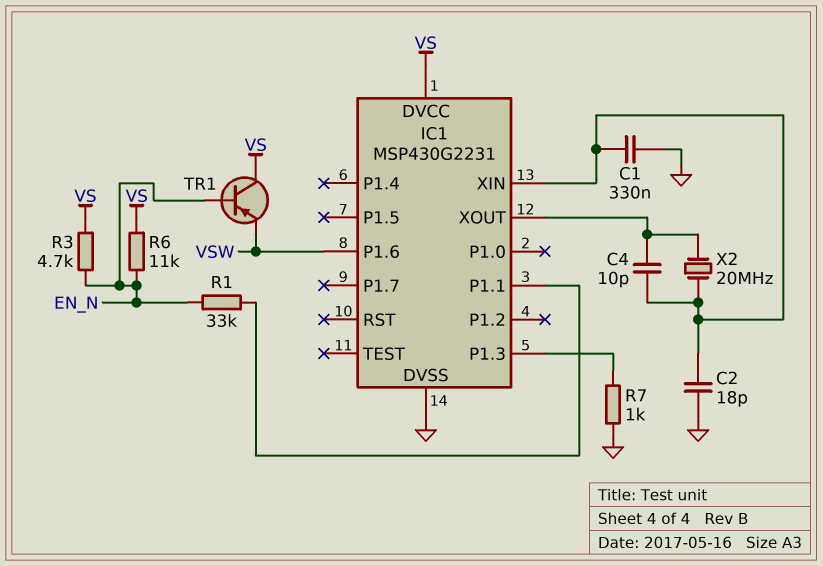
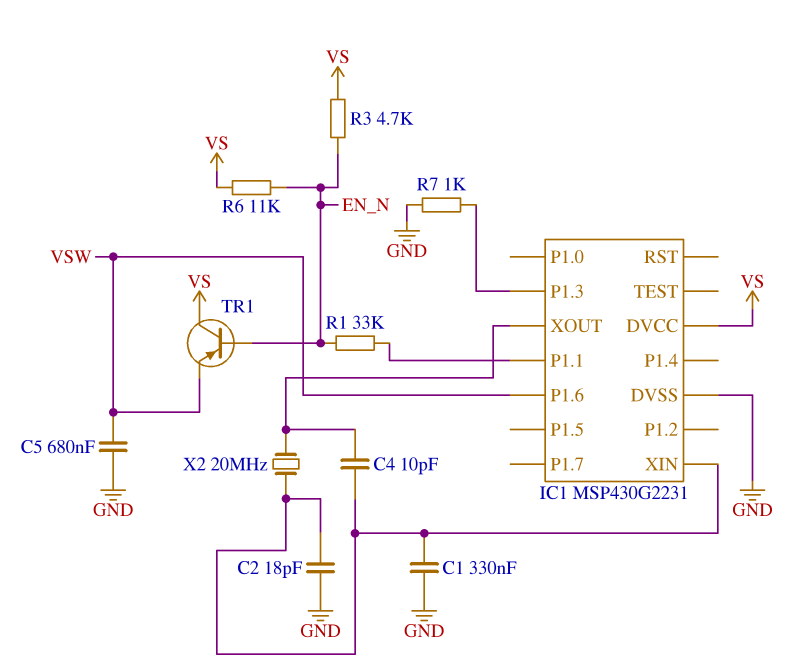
C5: none -> 680nF (GND, VSW)

